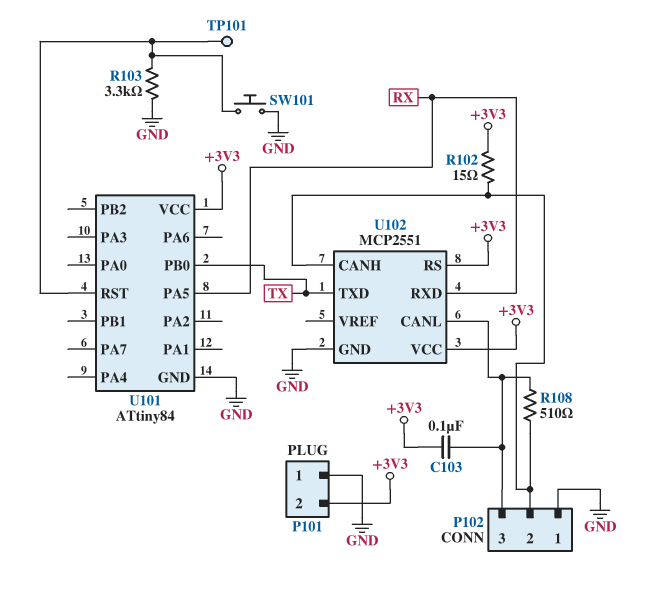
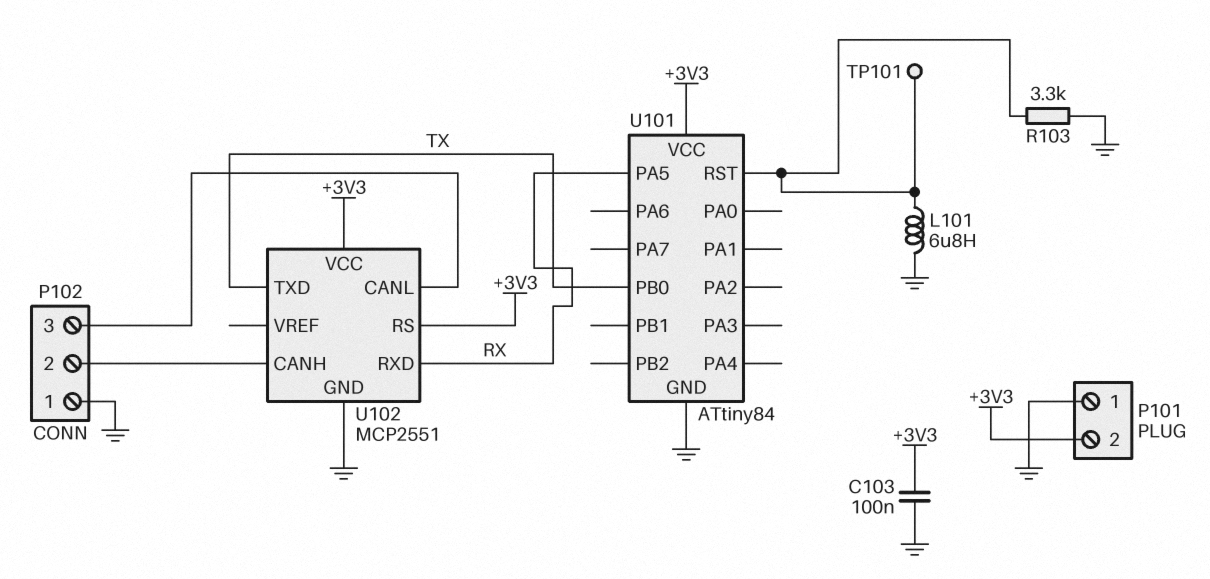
C103: 100nF (+3V3, P102/3) -> 100nF (+3V3, GND)
L101: none -> 6.8uH (GND, U101/RST)
R102: 15 (+3V3, P102/2) -> none
R108: 510 (P102/2, P102/3) -> none
SW101: button (GND, U101/RST) -> none

